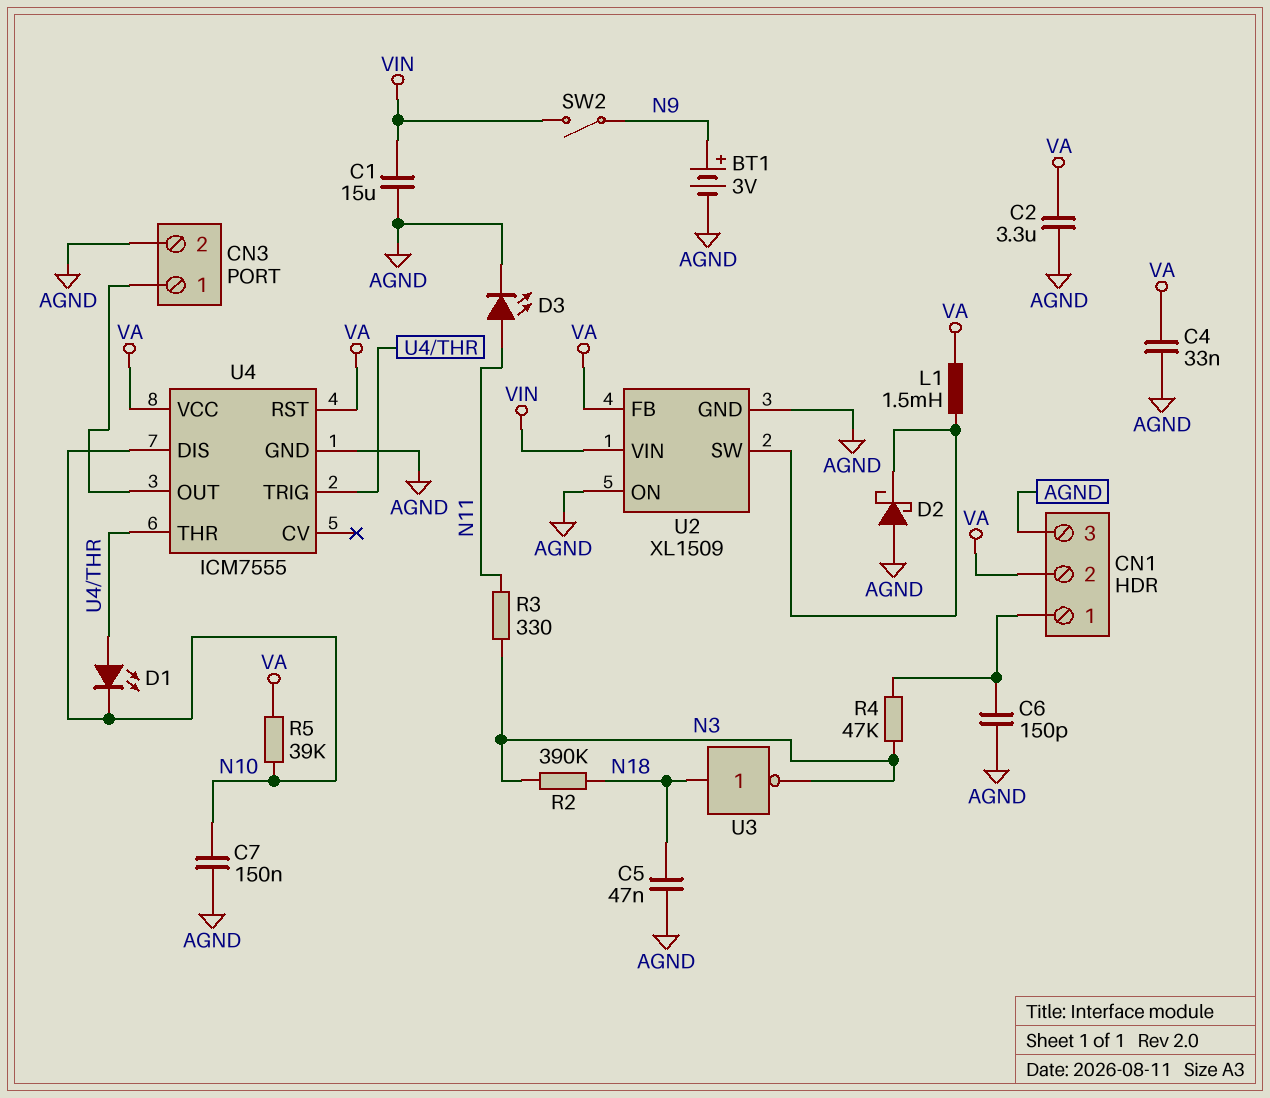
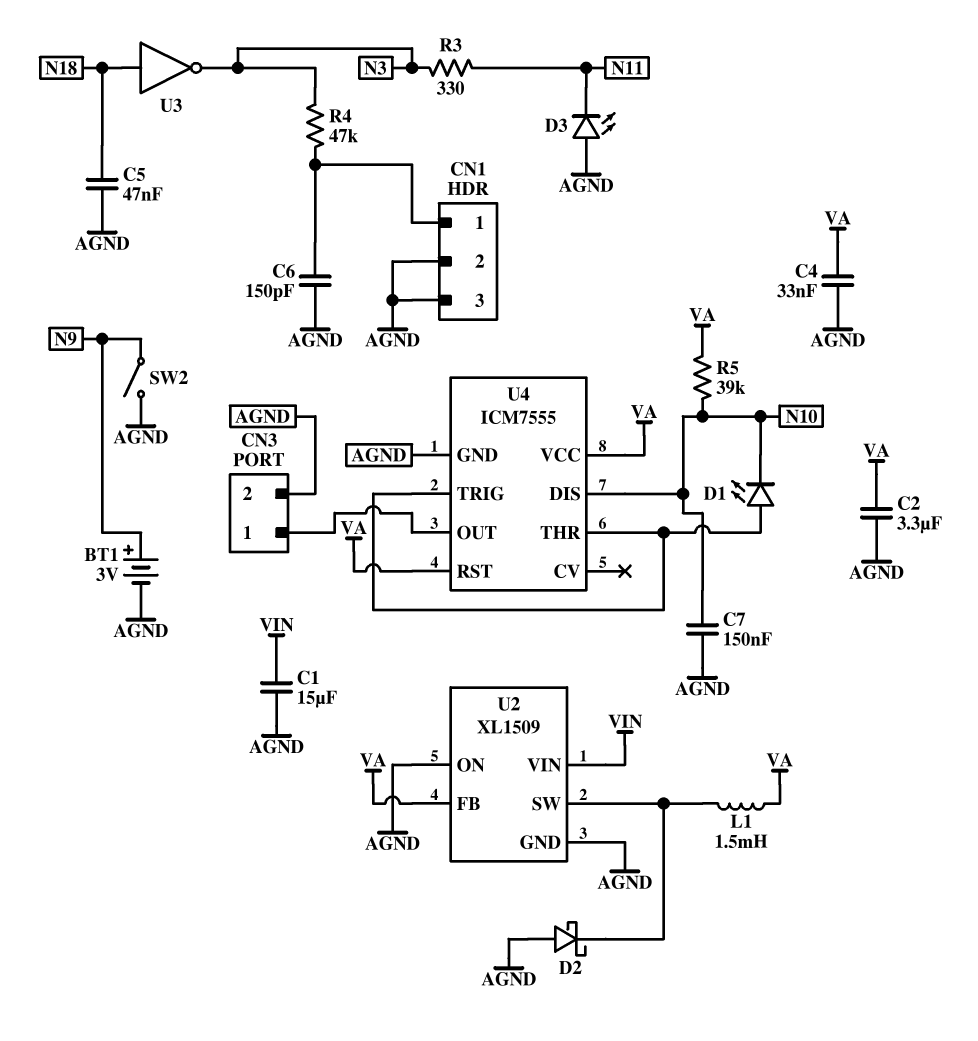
CN1 pin 2: VA -> AGND
D3: LED (A N11, K AGND) -> LED (A AGND, K N11)
R2: 390k (N3, N18) -> none
SW2: switch (N9, VIN) -> switch (AGND, N9)

